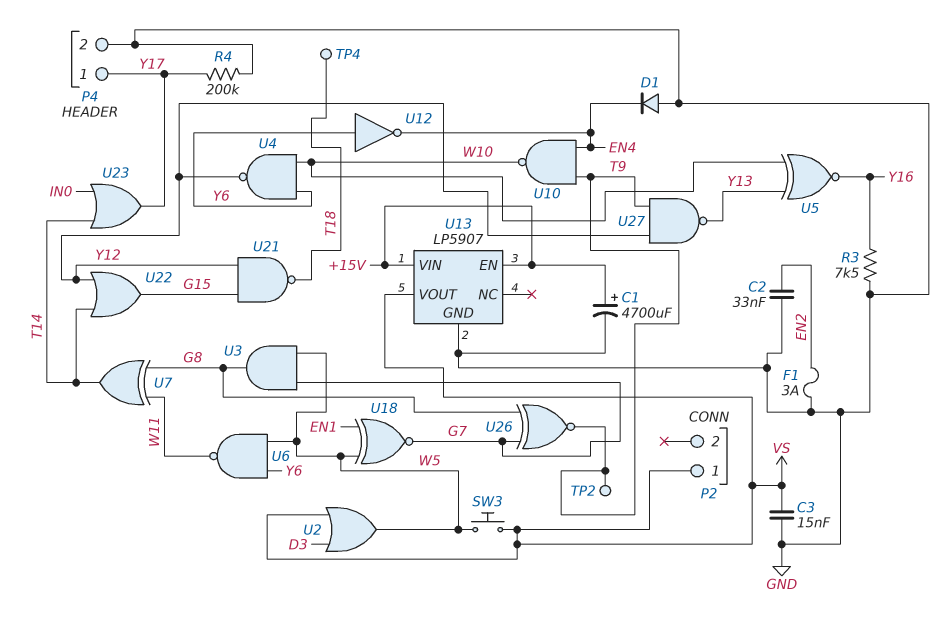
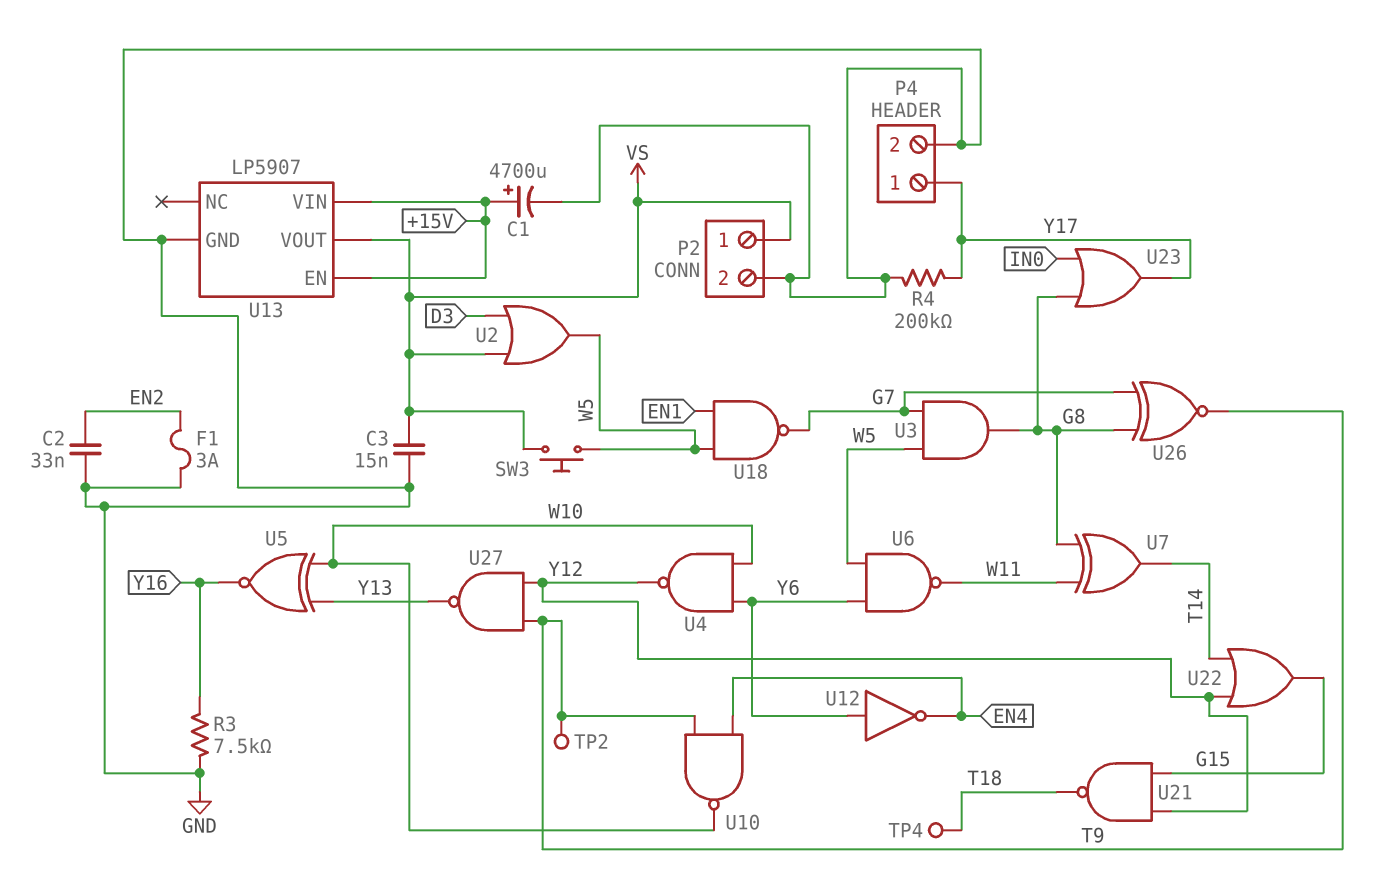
D1: diode (A GND, K EN4) -> none
P2 pin 2: none -> GND
U18: XNOR (in EN1, in W5, out G7) -> NAND (in EN1, in W5, out G7)
U23: OR (in IN0, in T14, out Y17) -> OR (in G8, in IN0, out Y17)

